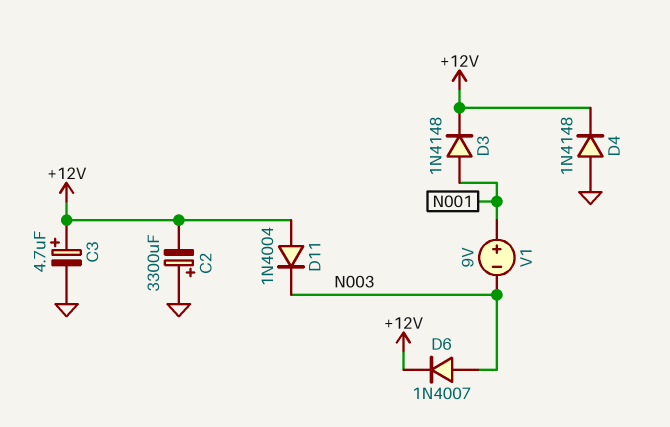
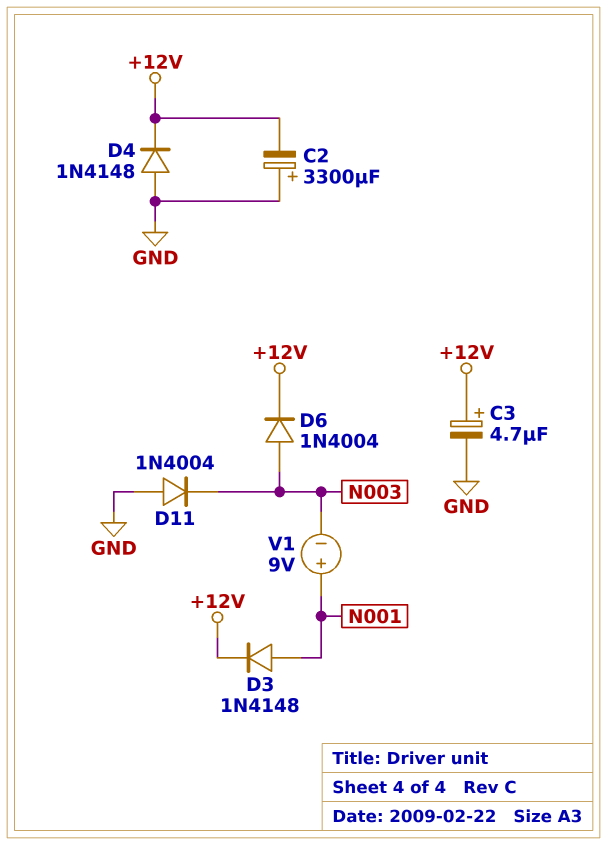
D6: diode 1N4007 (A N003, K +12V) -> diode 1N4004 (A N003, K +12V)
D11: diode 1N4004 (A +12V, K N003) -> diode 1N4004 (A GND, K N003)

